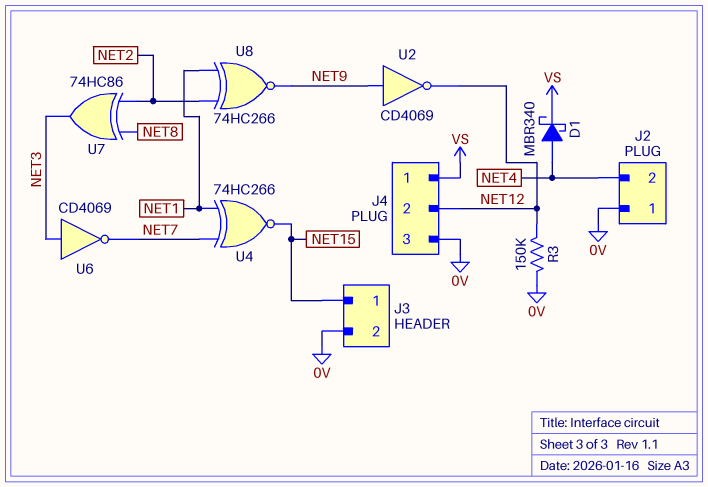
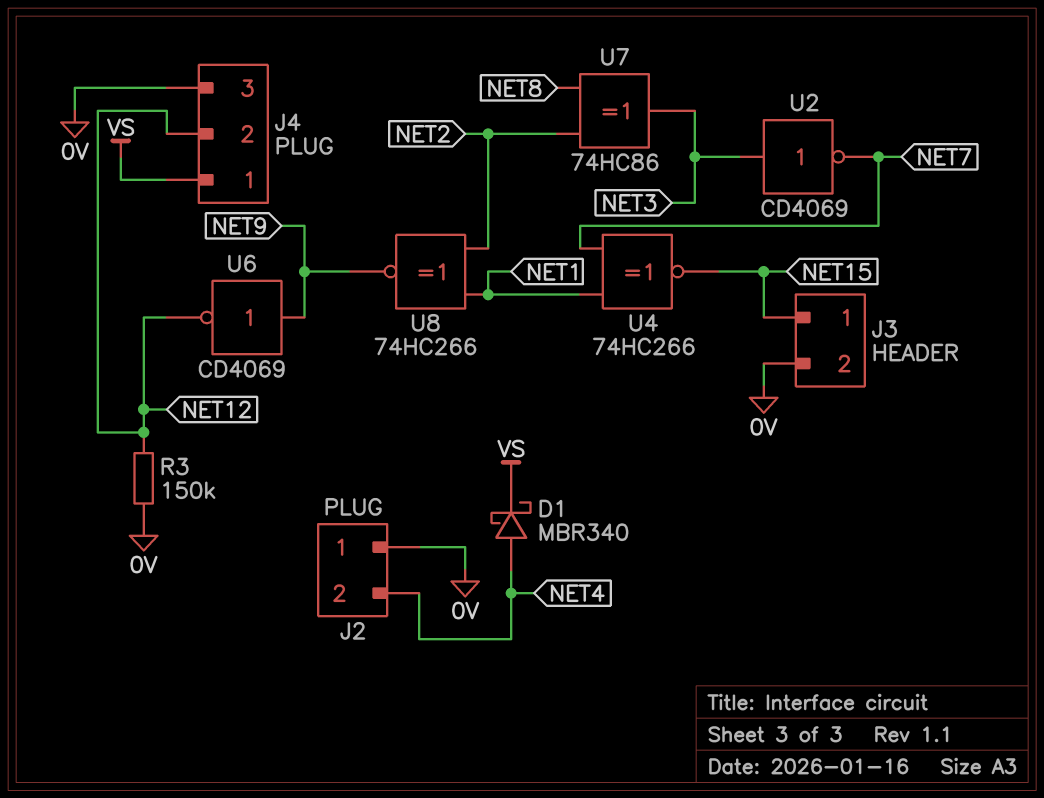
U2: NOT CD4069 (in NET9, out NET12) -> NOT CD4069 (in NET3, out NET7)
U6: NOT CD4069 (in NET3, out NET7) -> NOT CD4069 (in NET9, out NET12)

